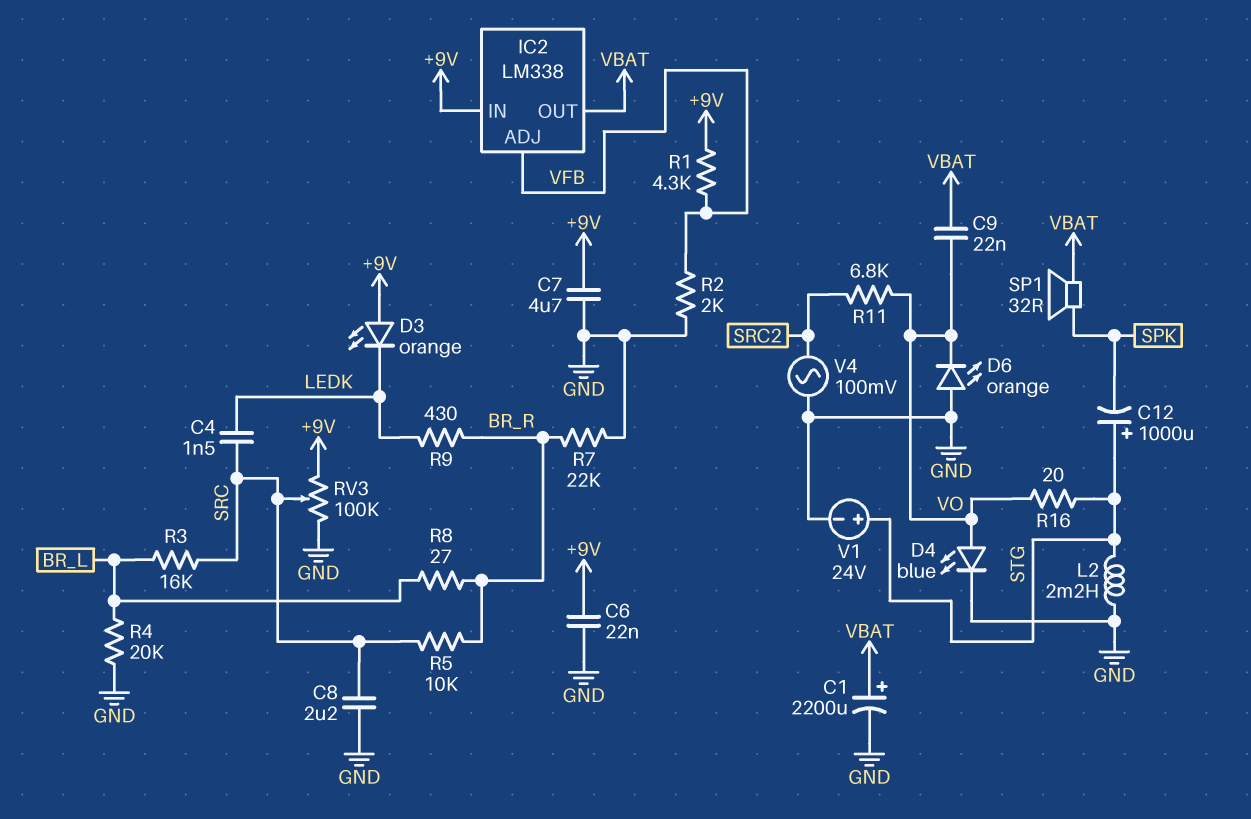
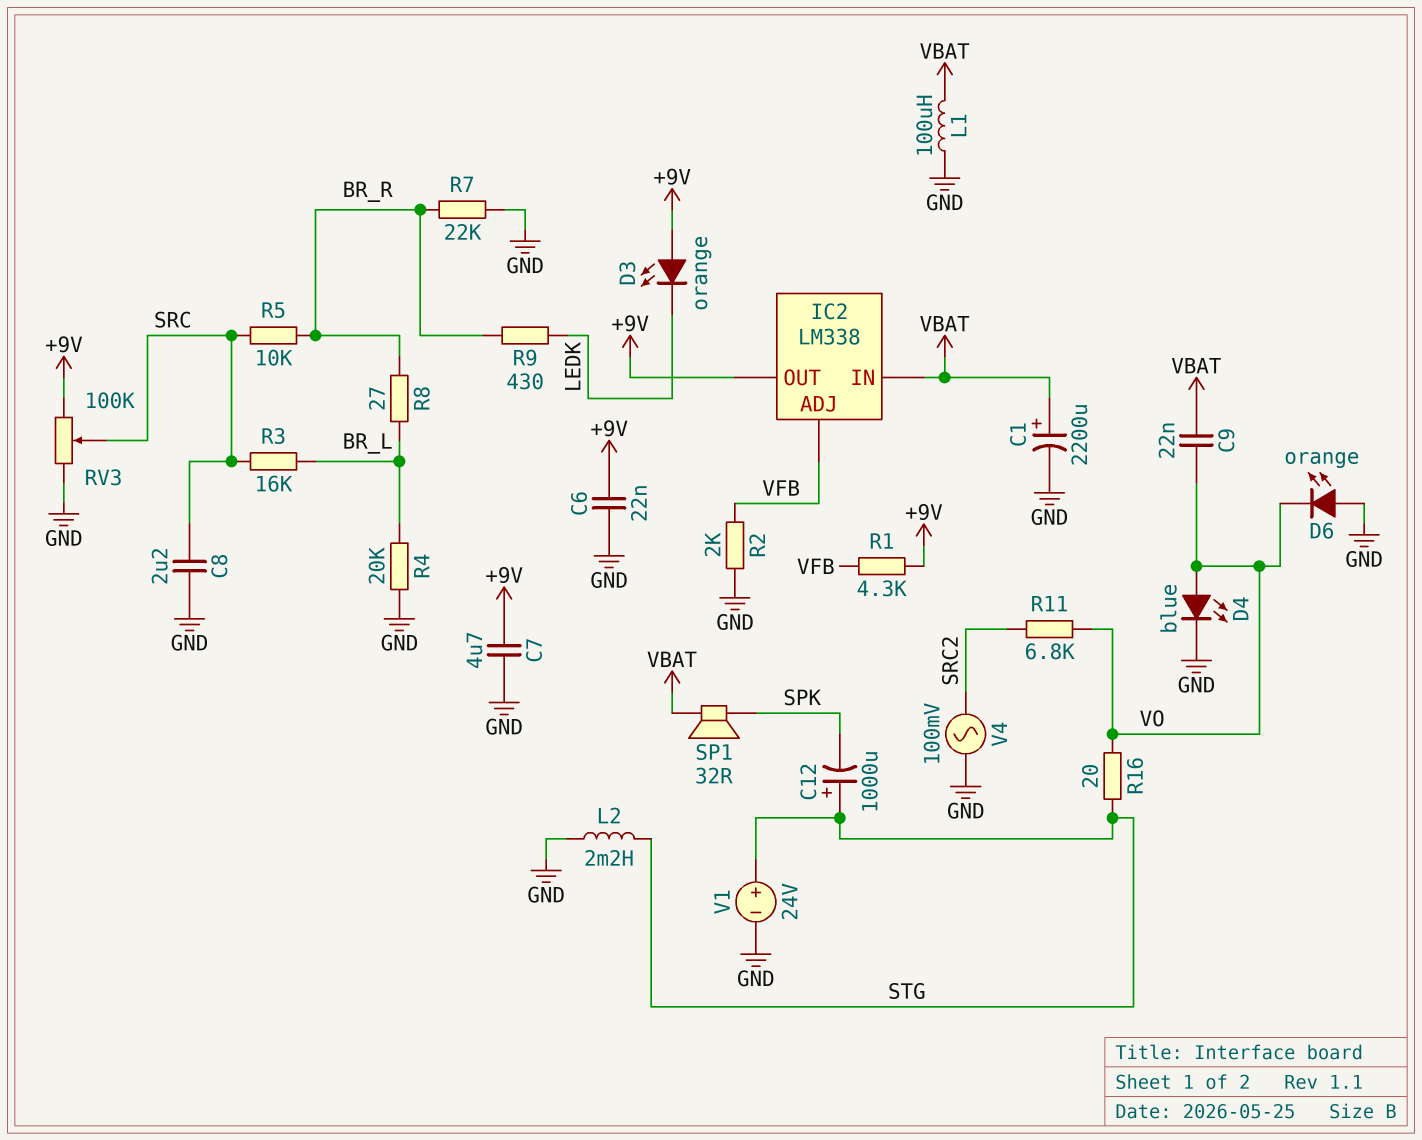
C4: 1.5nF (LEDK, SRC) -> none
IC2 pin IN: +9V -> VBAT
IC2 pin OUT: VBAT -> +9V
L1: none -> 100uH (GND, VBAT)

